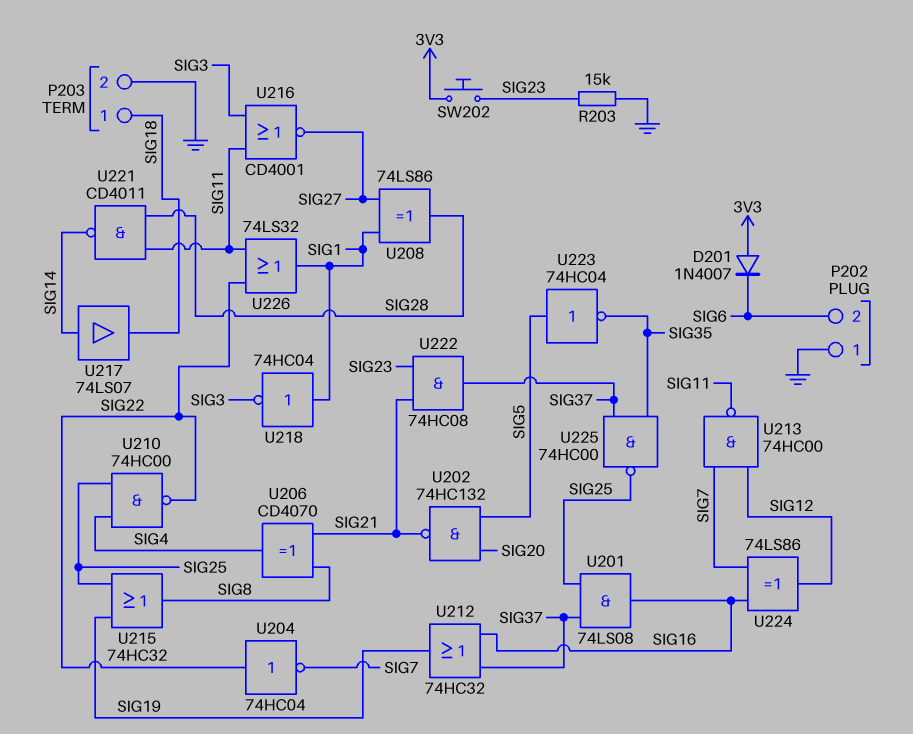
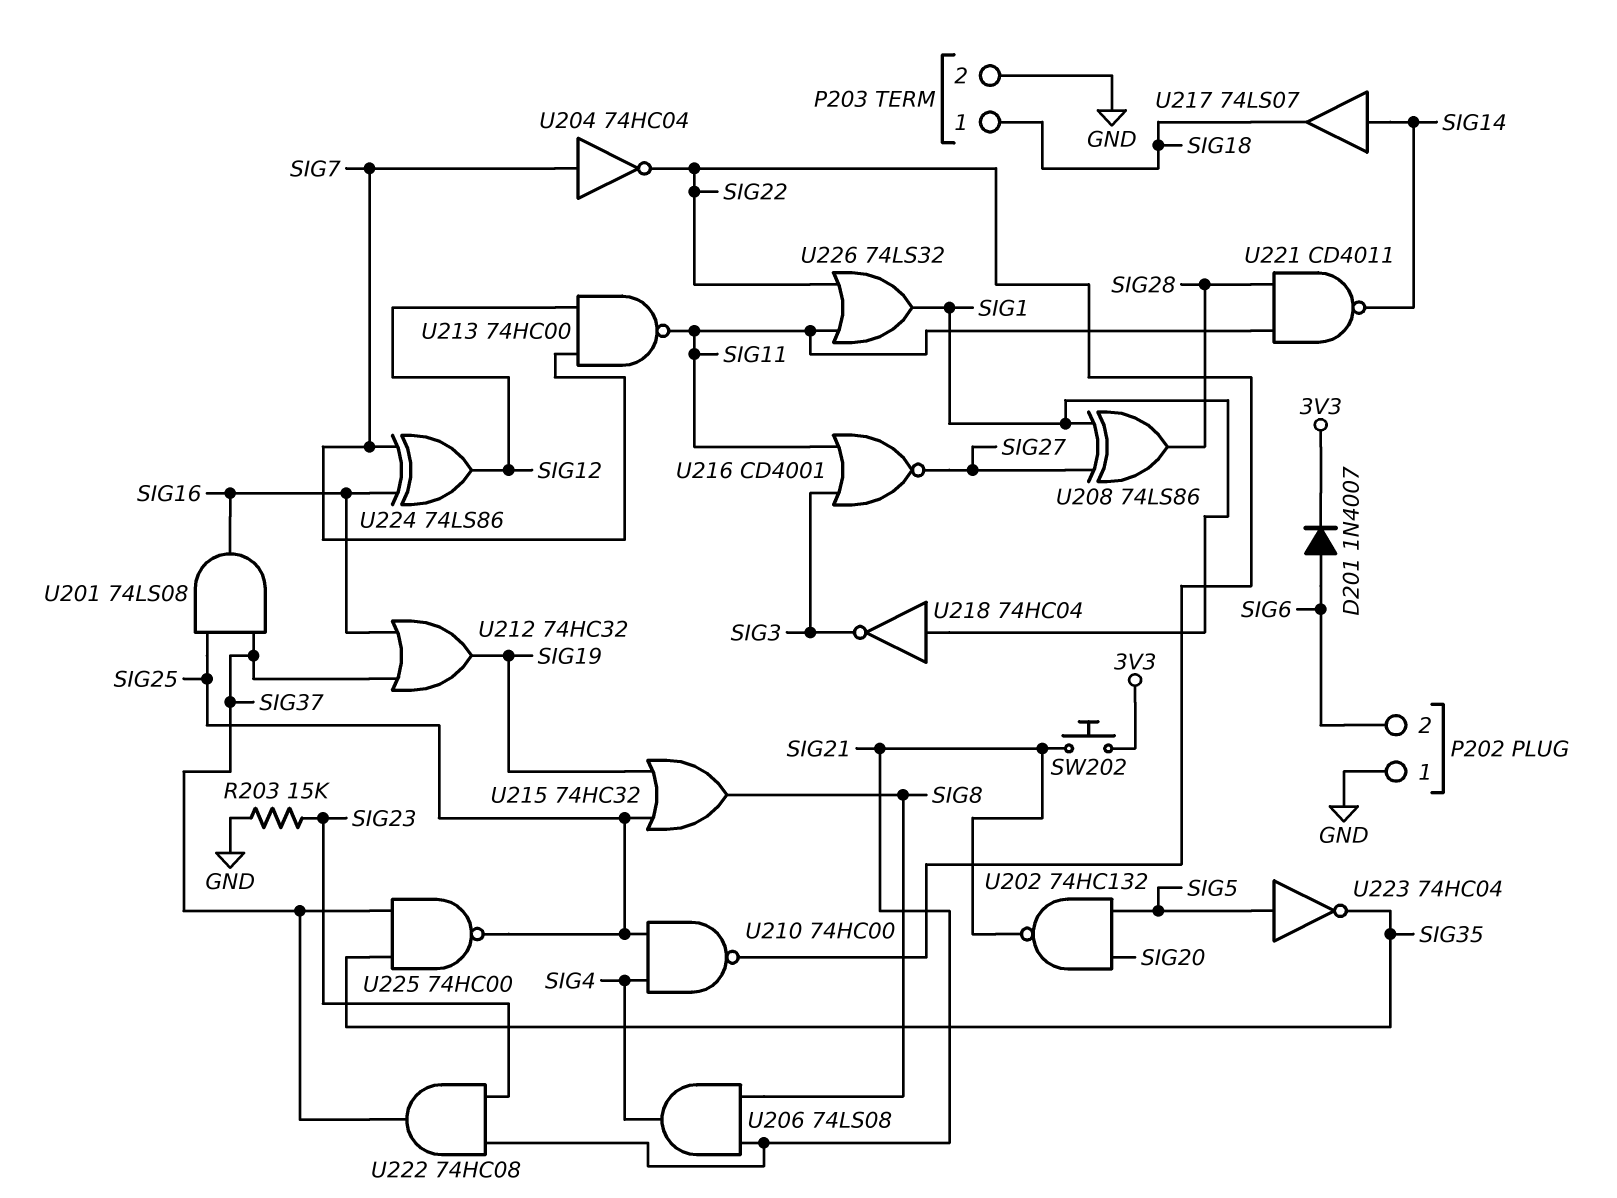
D201: diode 1N4007 (A 3V3, K SIG6) -> diode 1N4007 (A SIG6, K 3V3)
SW202: button (3V3, SIG23) -> button (3V3, SIG21)
U204: NOT 74HC04 (in SIG22, out SIG7) -> NOT 74HC04 (in SIG7, out SIG22)
U206: XOR CD4070 (in SIG8, in SIG21, out SIG4) -> AND 74LS08 (in SIG8, in SIG21, out SIG4)

